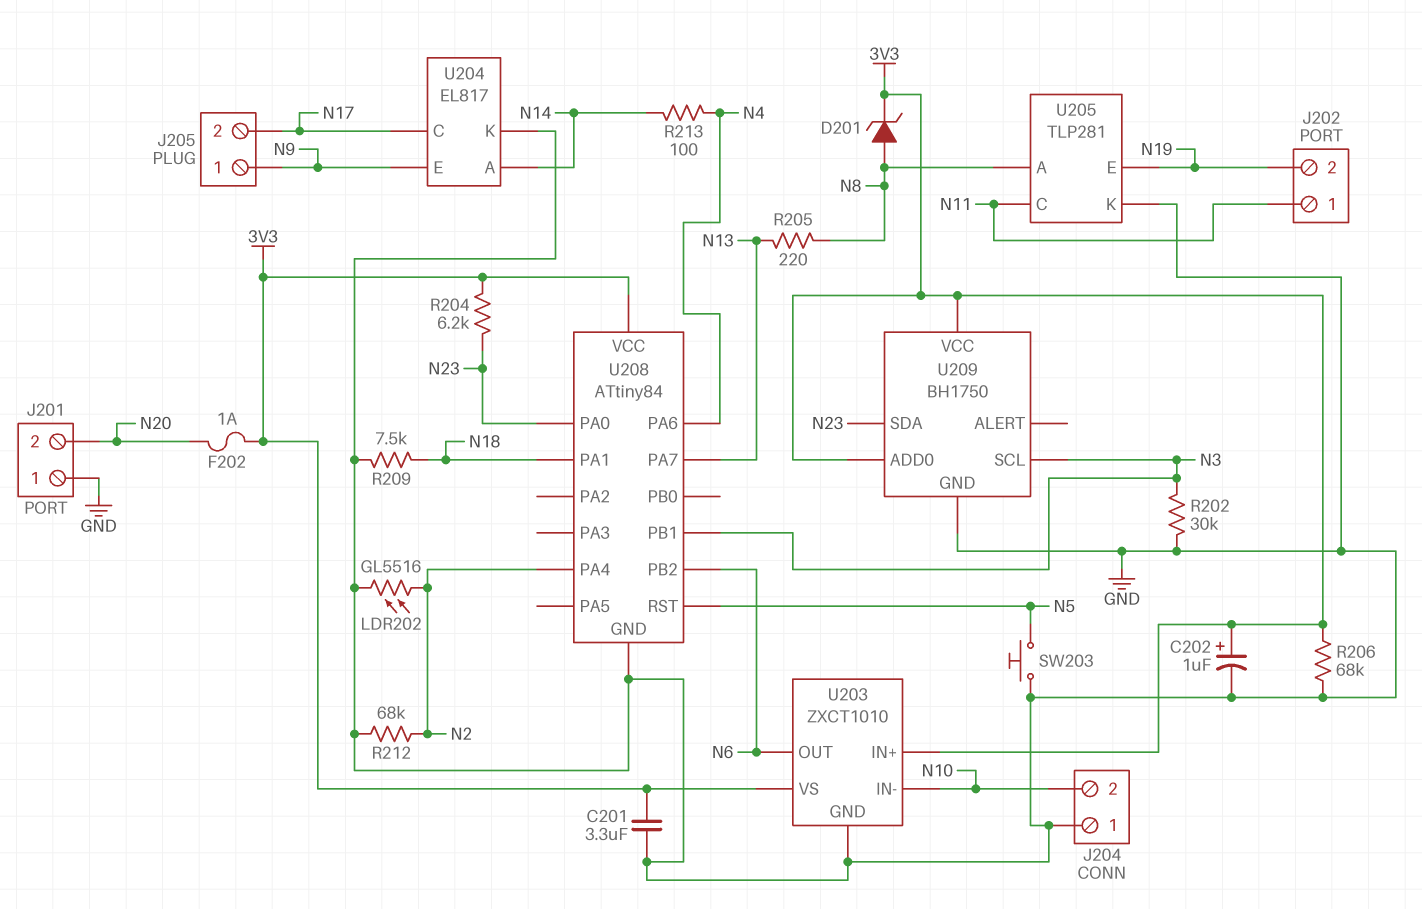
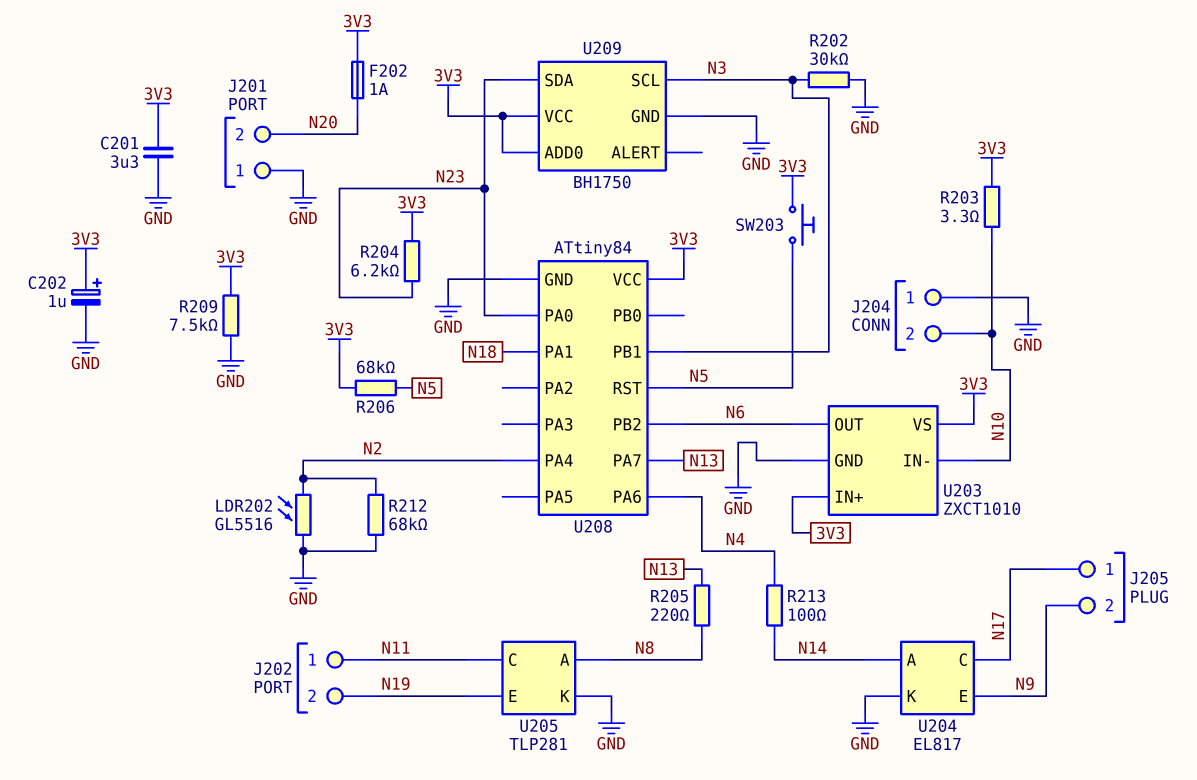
D201: zener (A N8, K 3V3) -> none
J205 pin 1: N9 -> N17
J205 pin 2: N17 -> N9
R203: none -> 3.3 (3V3, N10)
R206: 68k (3V3, GND) -> 68k (3V3, N5)
R209: 7.5k (GND, N18) -> 7.5k (3V3, GND)
SW203: button (GND, N5) -> button (3V3, N5)

